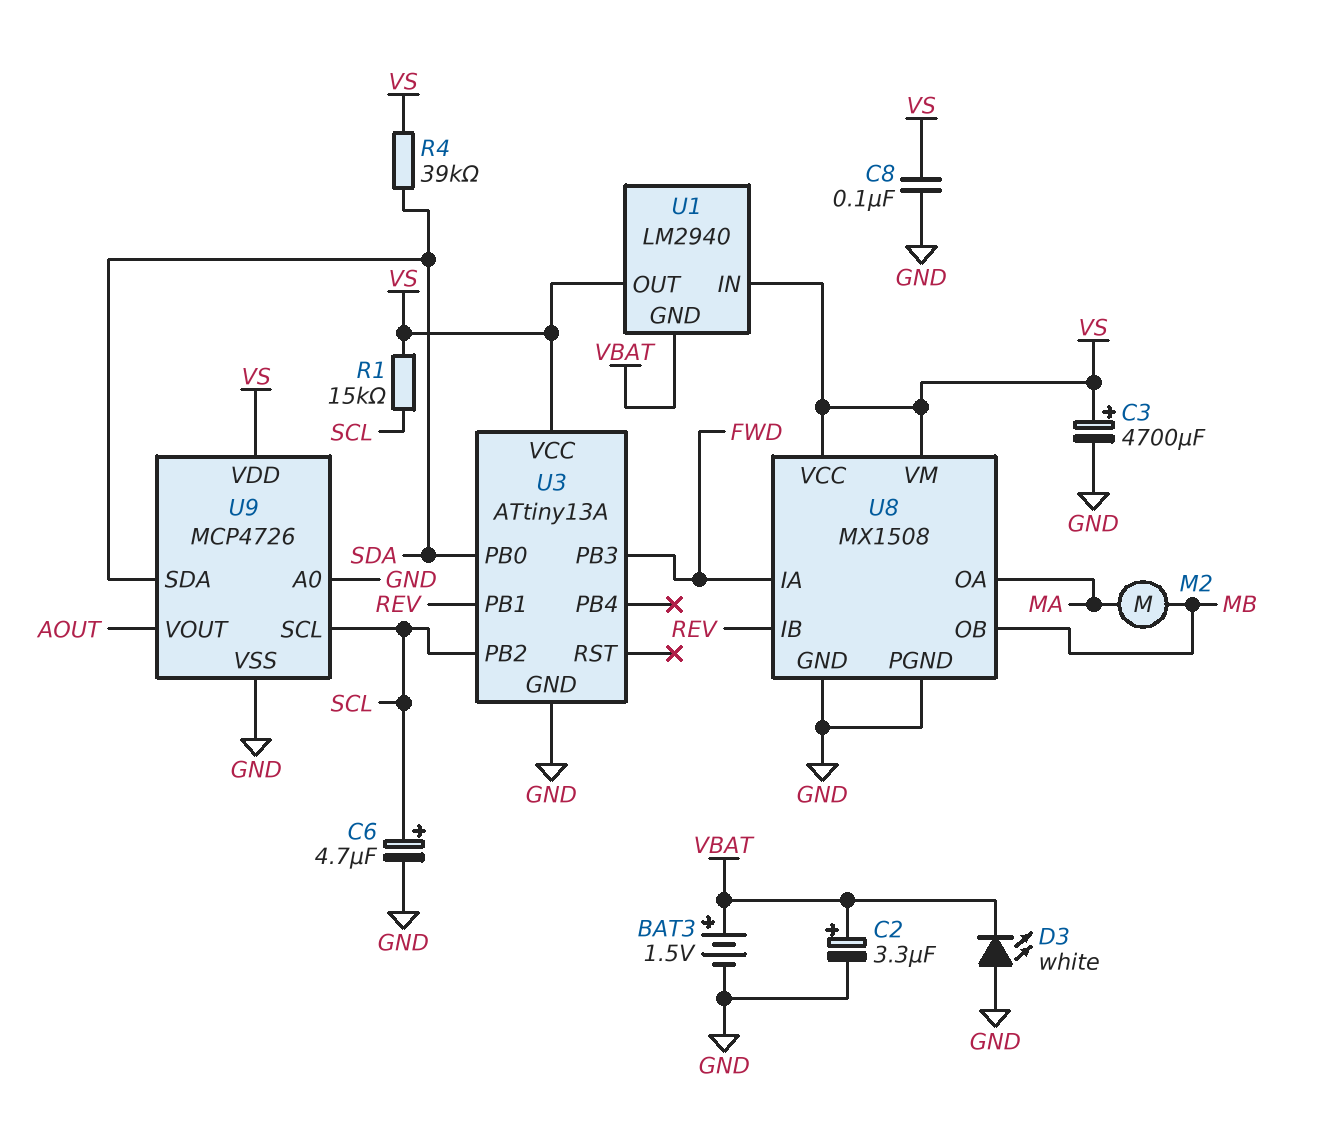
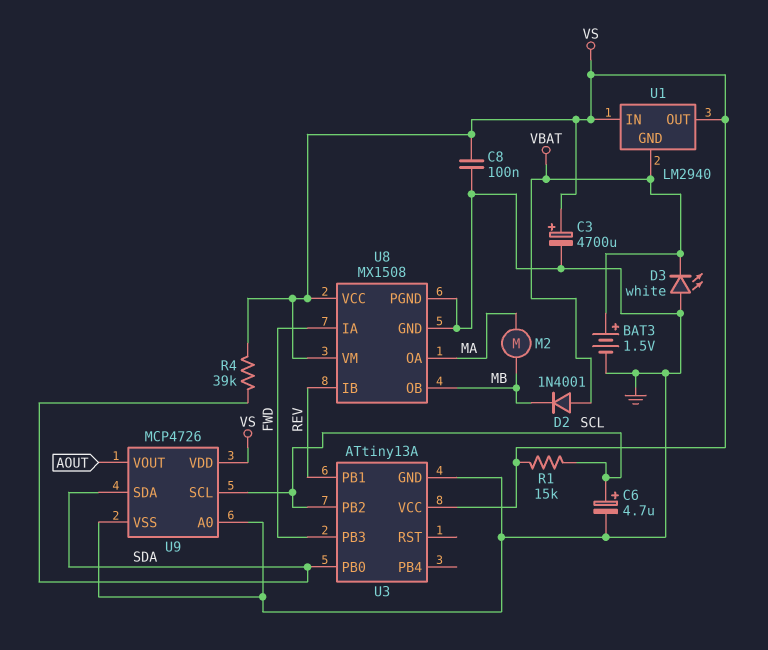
C2: 3.3uF (plus VBAT, minus GND) -> none
D2: none -> diode 1N4001 (A VBAT, K MB)

